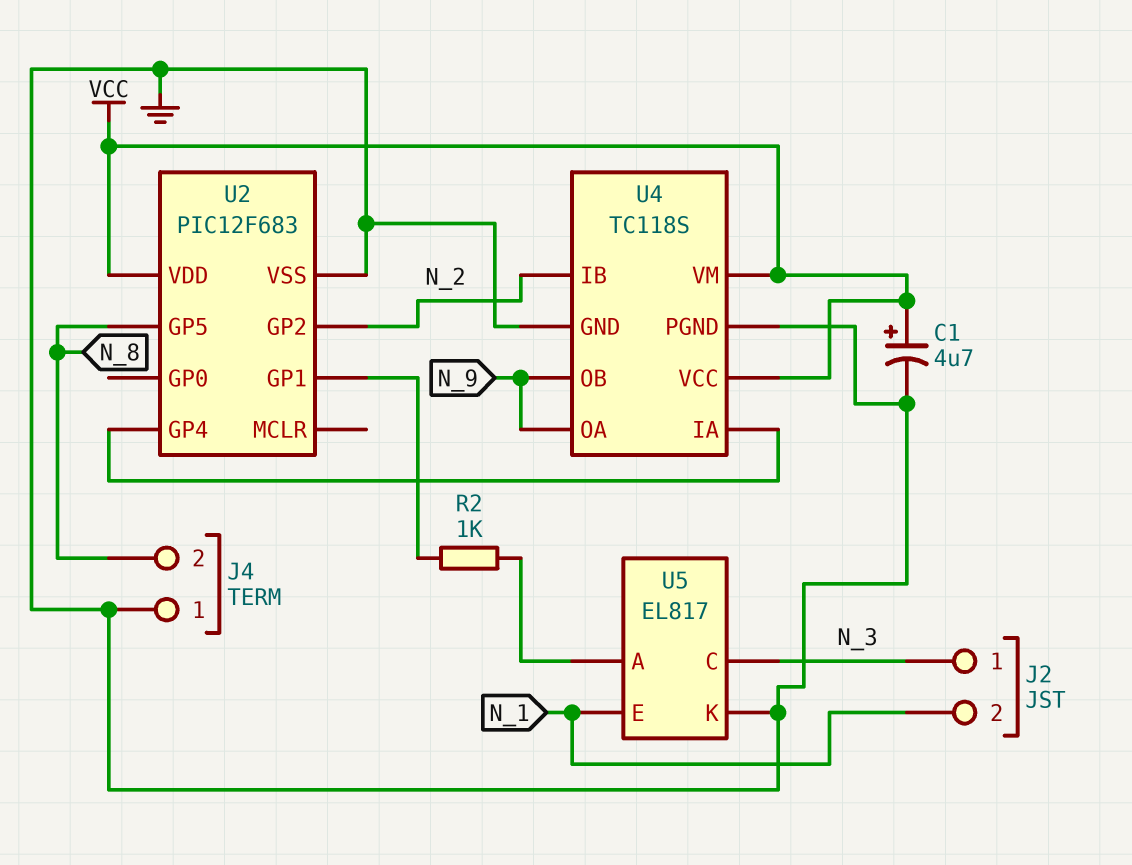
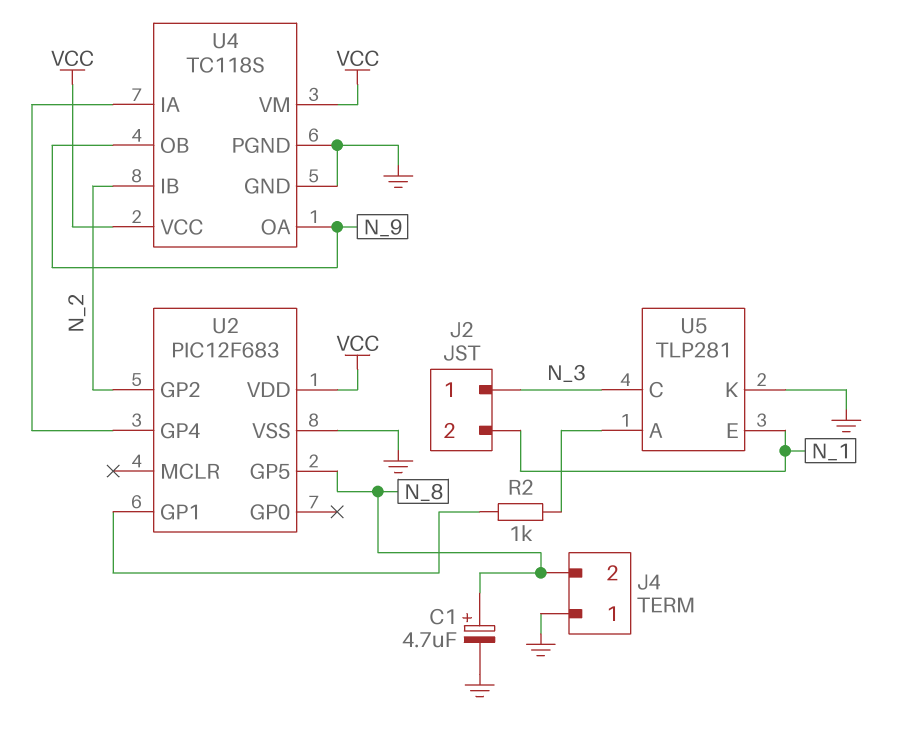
C1: 4.7uF (plus VCC, minus GND) -> 4.7uF (plus N_8, minus GND)
U5: EL817 -> TLP281

